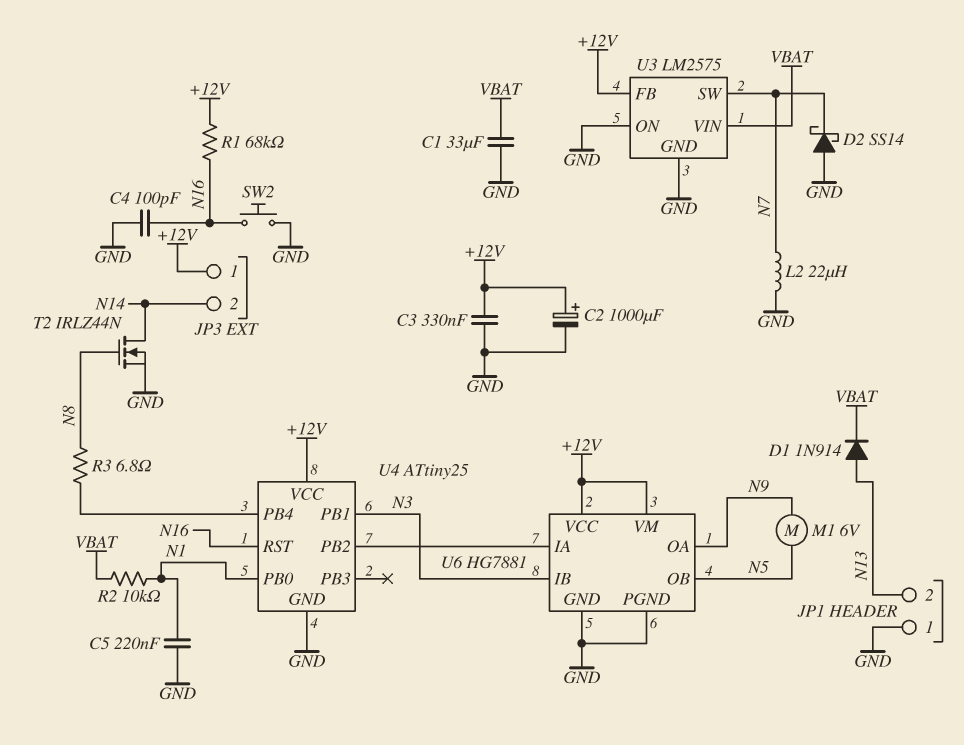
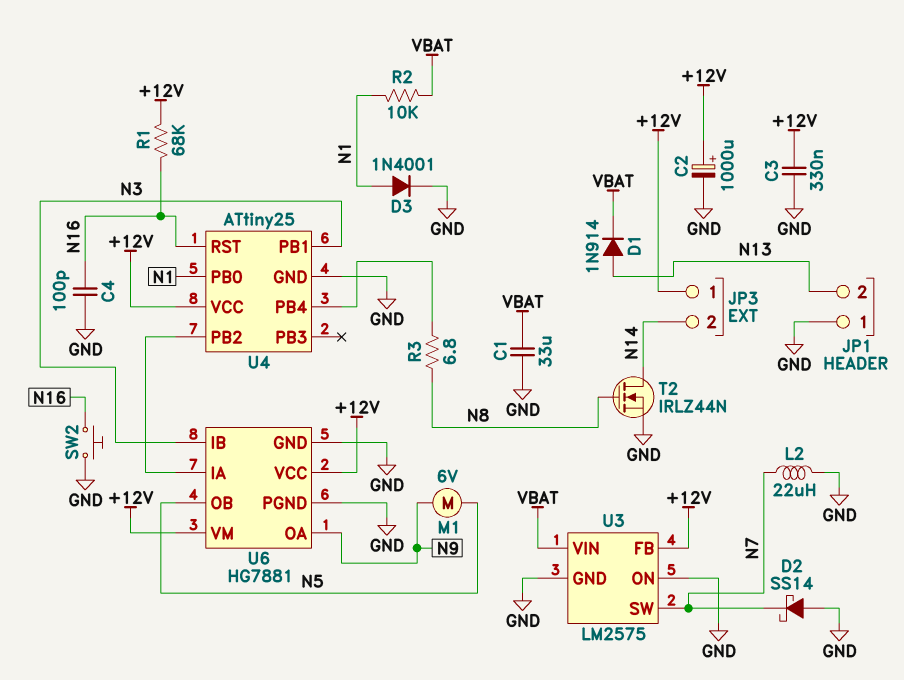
C5: 220nF (GND, N1) -> none
D3: none -> diode 1N4001 (A N1, K GND)

